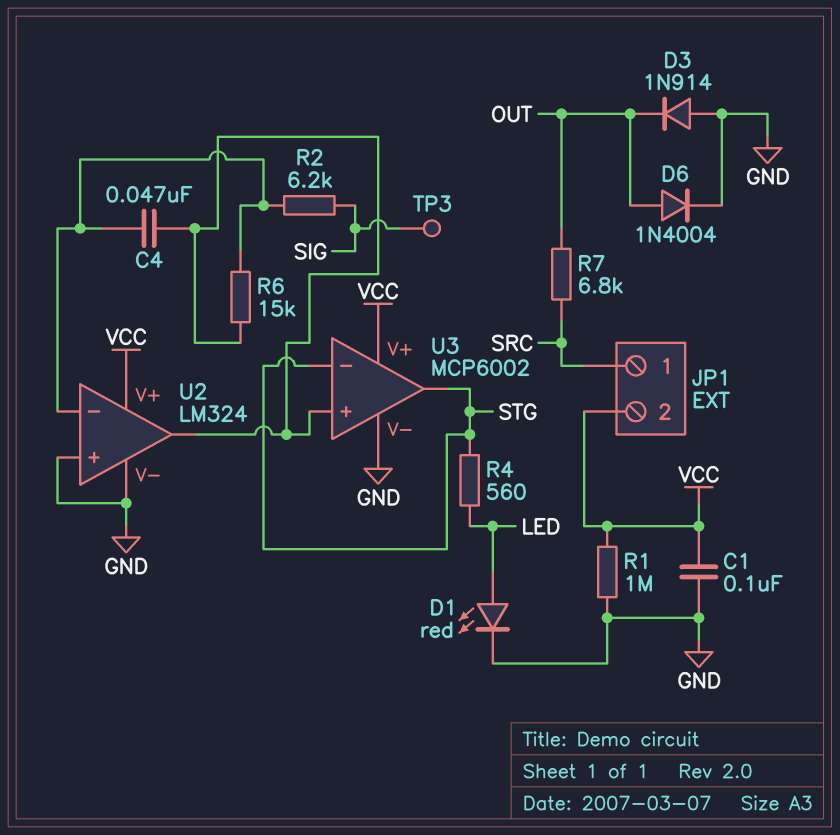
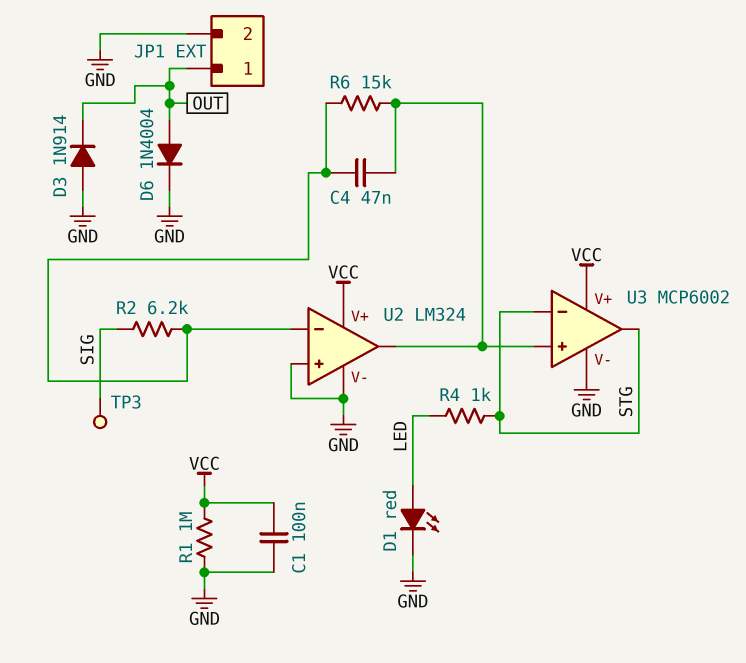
JP1 pin 1: SRC -> OUT
JP1 pin 2: VCC -> GND
R4: 560 (LED, STG) -> 1k (LED, STG)
R7: 6.8k (OUT, SRC) -> none

